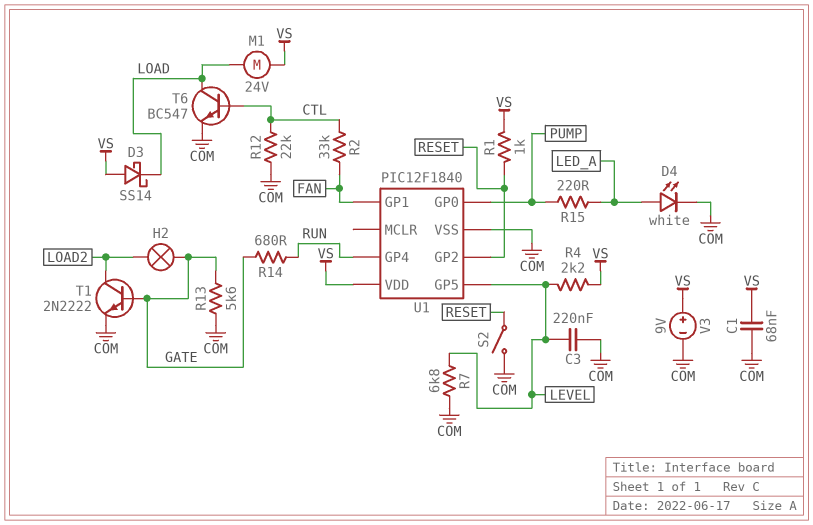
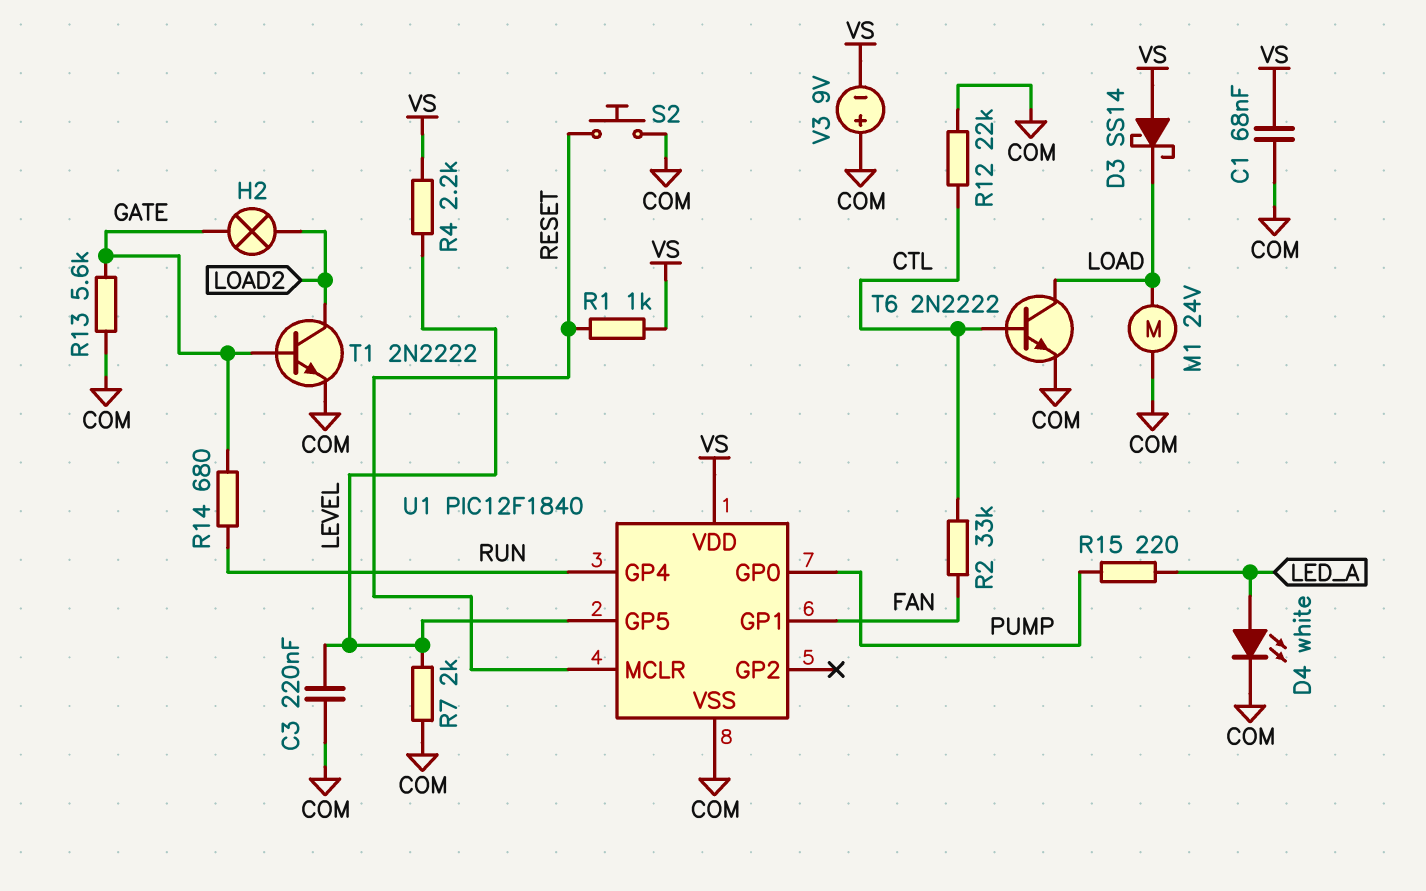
M1: motor 24V (LOAD, VS) -> motor 24V (COM, LOAD)
R7: 6.8k (COM, LEVEL) -> 2k (COM, LEVEL)
S2: switch (COM, RESET) -> button (COM, RESET)
T6: NPN BC547 (B CTL, C LOAD, E COM) -> NPN 2N2222 (B CTL, C LOAD, E COM)
U1 pin GP2: RESET -> none
U1 pin MCLR: none -> RESET
V3: 9V (plus VS, minus COM) -> 9V (plus COM, minus VS)

